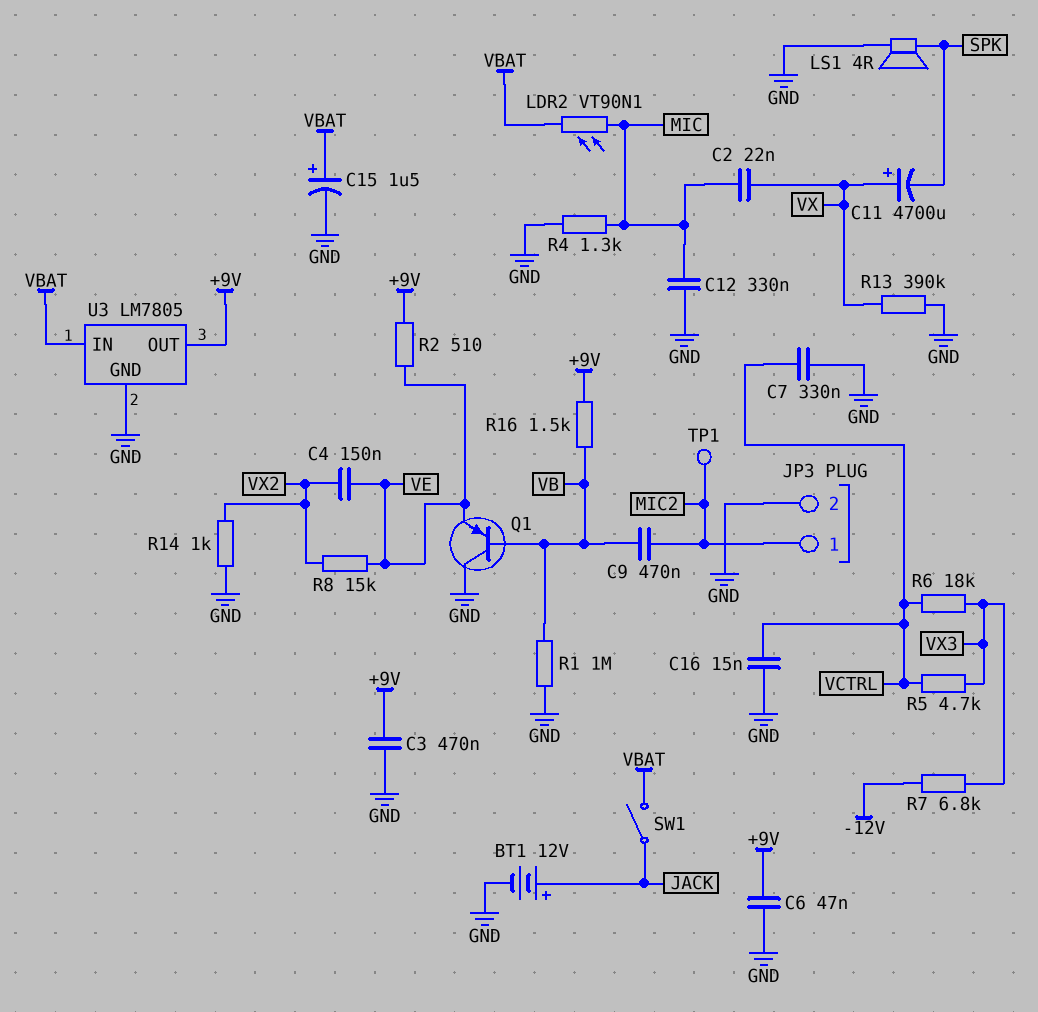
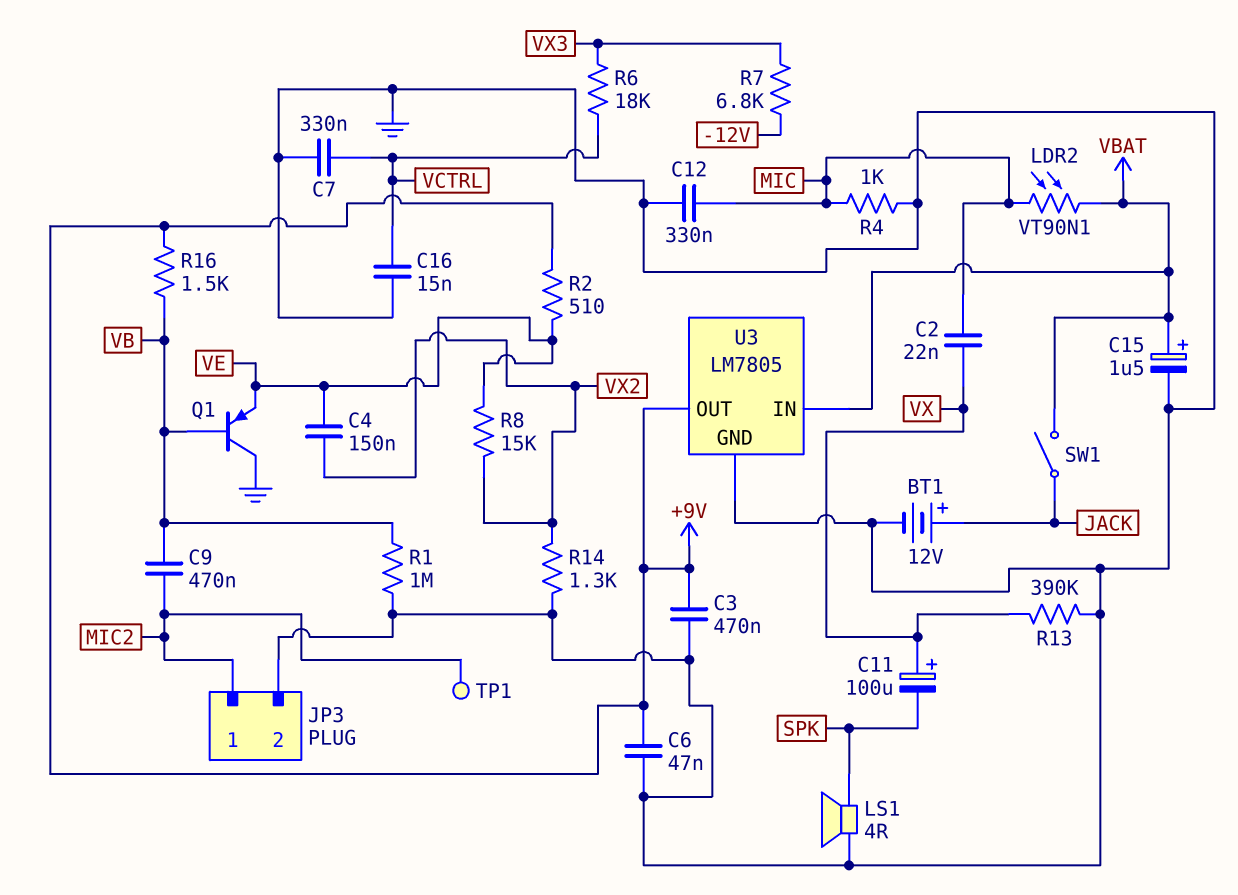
C11: 4700uF (plus VX, minus SPK) -> 100uF (plus VX, minus SPK)
R4: 1.3k (GND, MIC) -> 1k (GND, MIC)
R5: 4.7k (VCTRL, VX3) -> none
R14: 1k (GND, VX2) -> 1.3k (GND, VX2)

